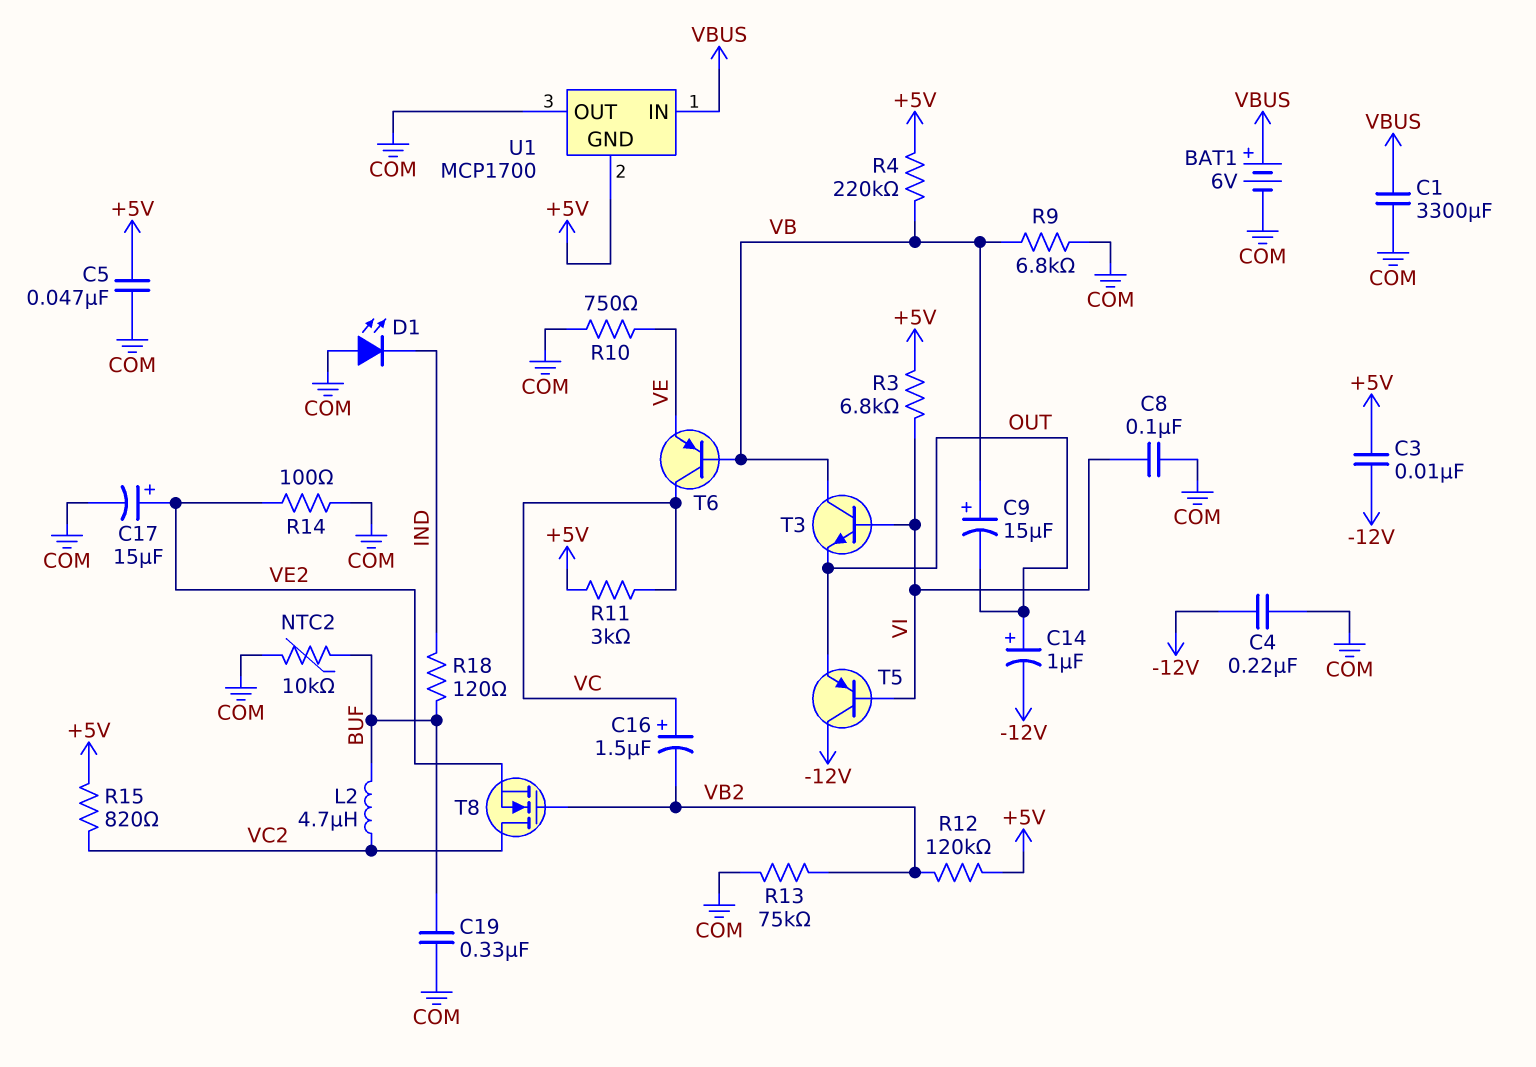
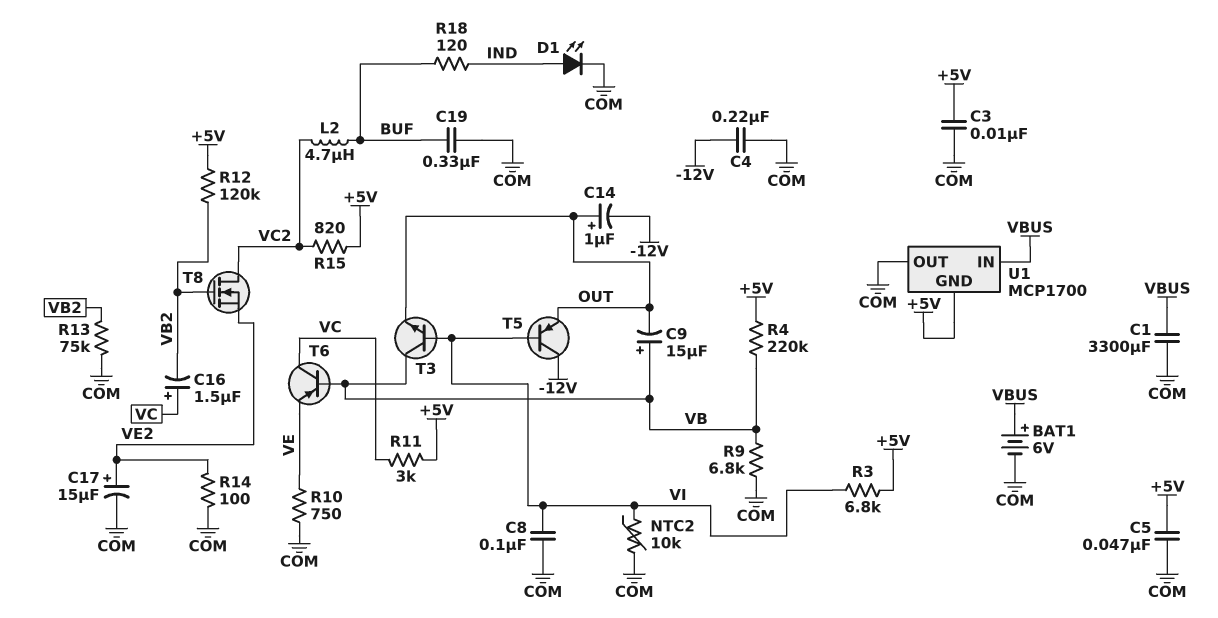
C3: 10nF (+5V, -12V) -> 10nF (+5V, COM)
D1: LED (A COM, K IND) -> LED (A IND, K COM)
NTC2: 10k (BUF, COM) -> 10k (COM, VI)

